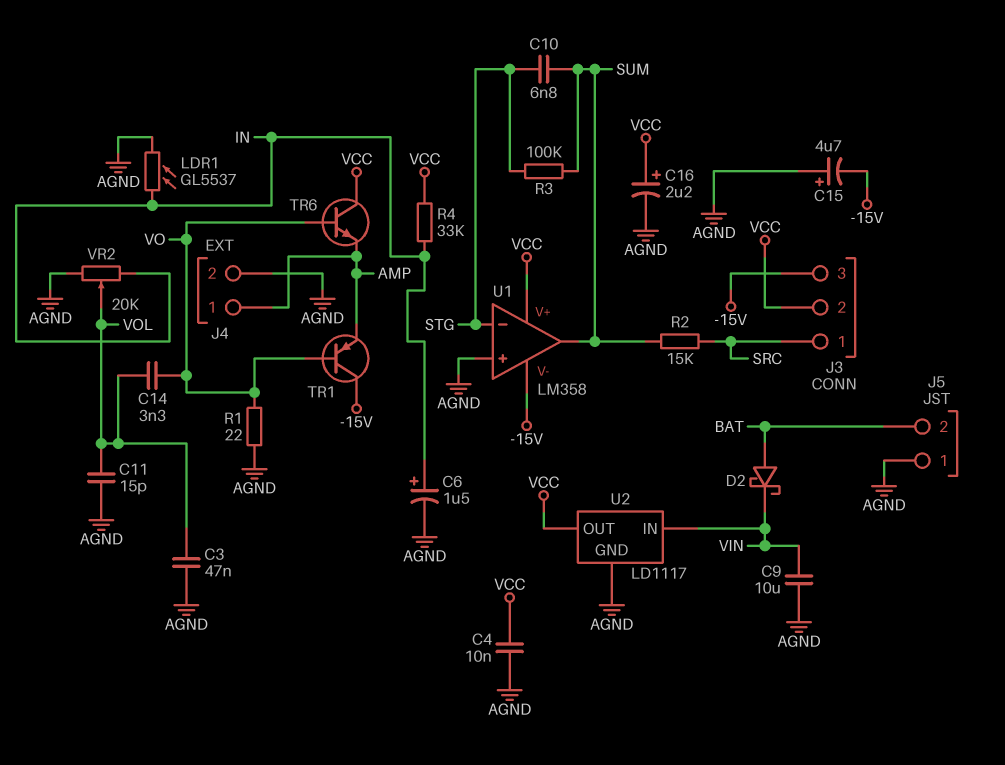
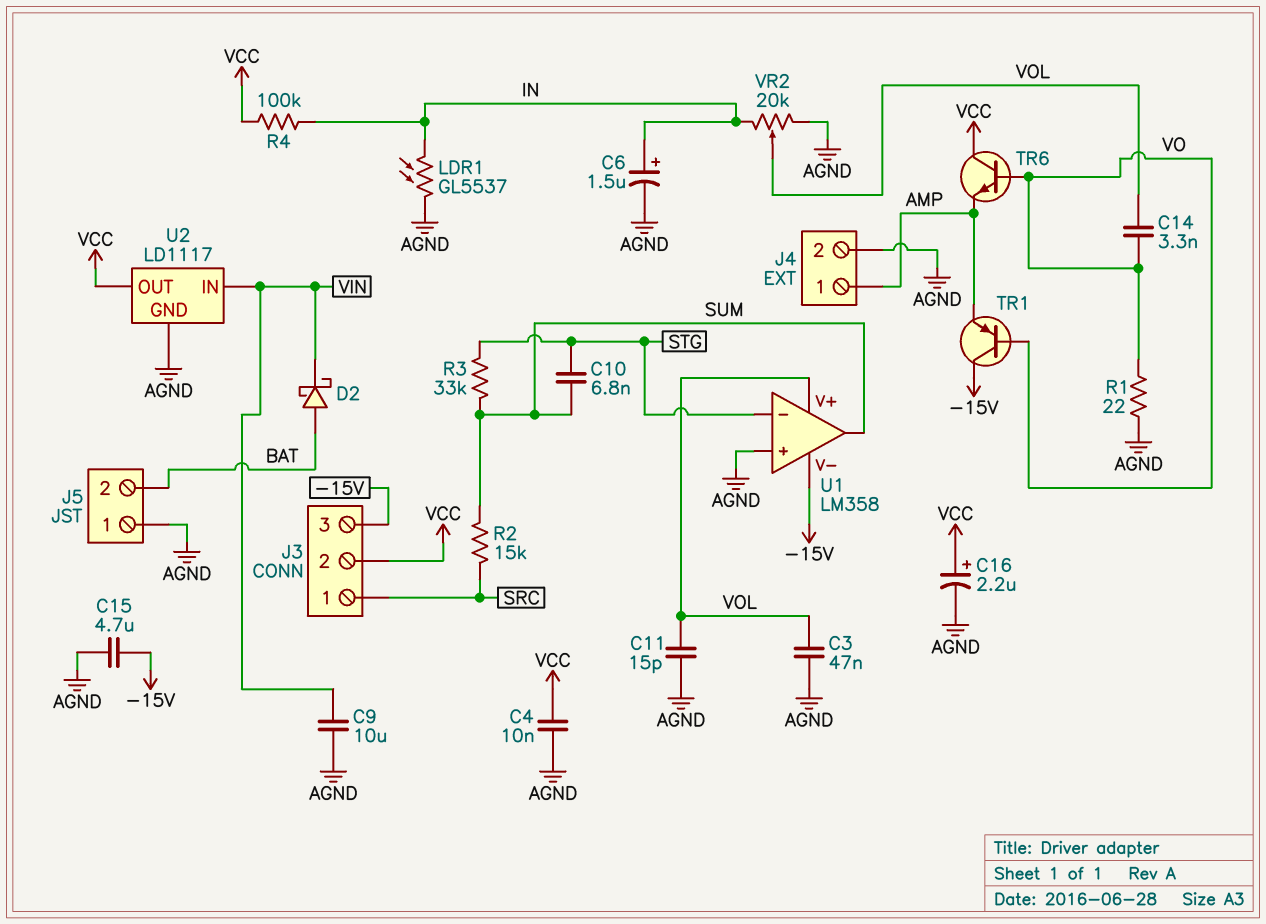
C15: 4.7uF (plus AGND, minus -15V) -> 4.7uF (-15V, AGND)
R3: 100k (STG, SUM) -> 33k (STG, SUM)
R4: 33k (IN, VCC) -> 100k (IN, VCC)
U1 pin V+: VCC -> VOL

